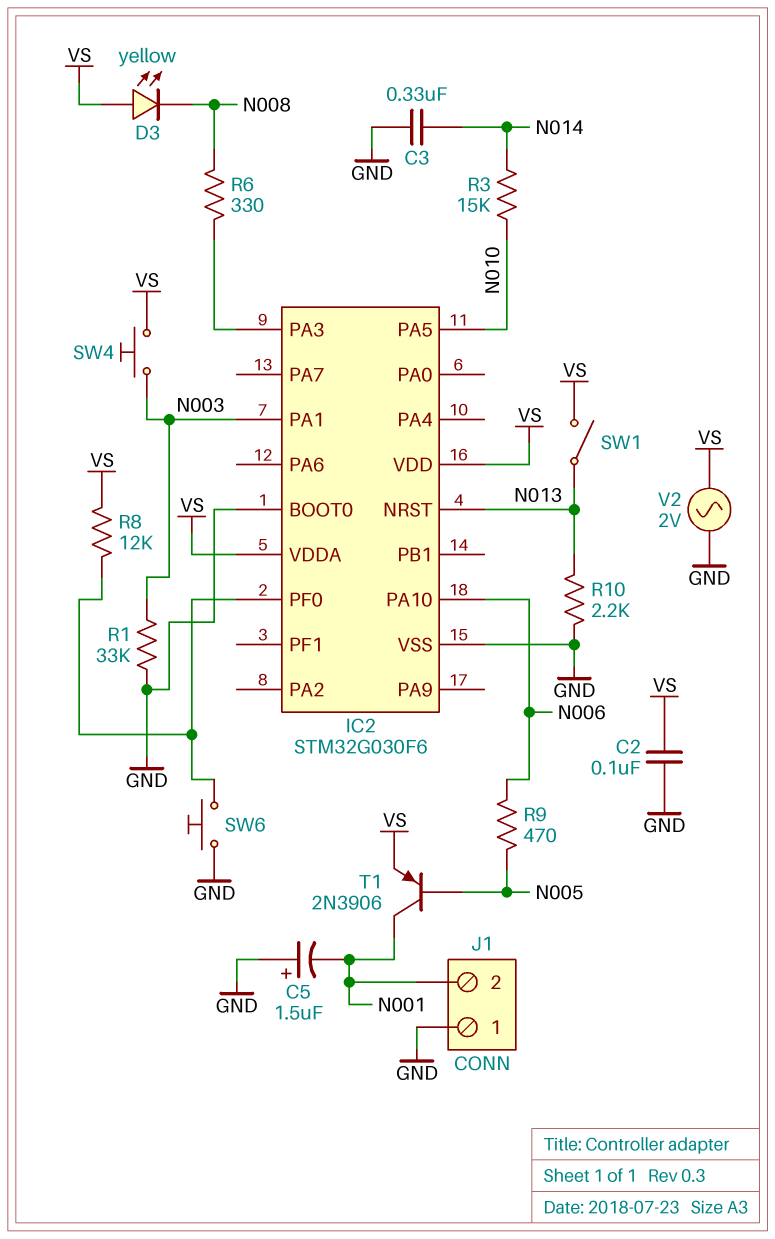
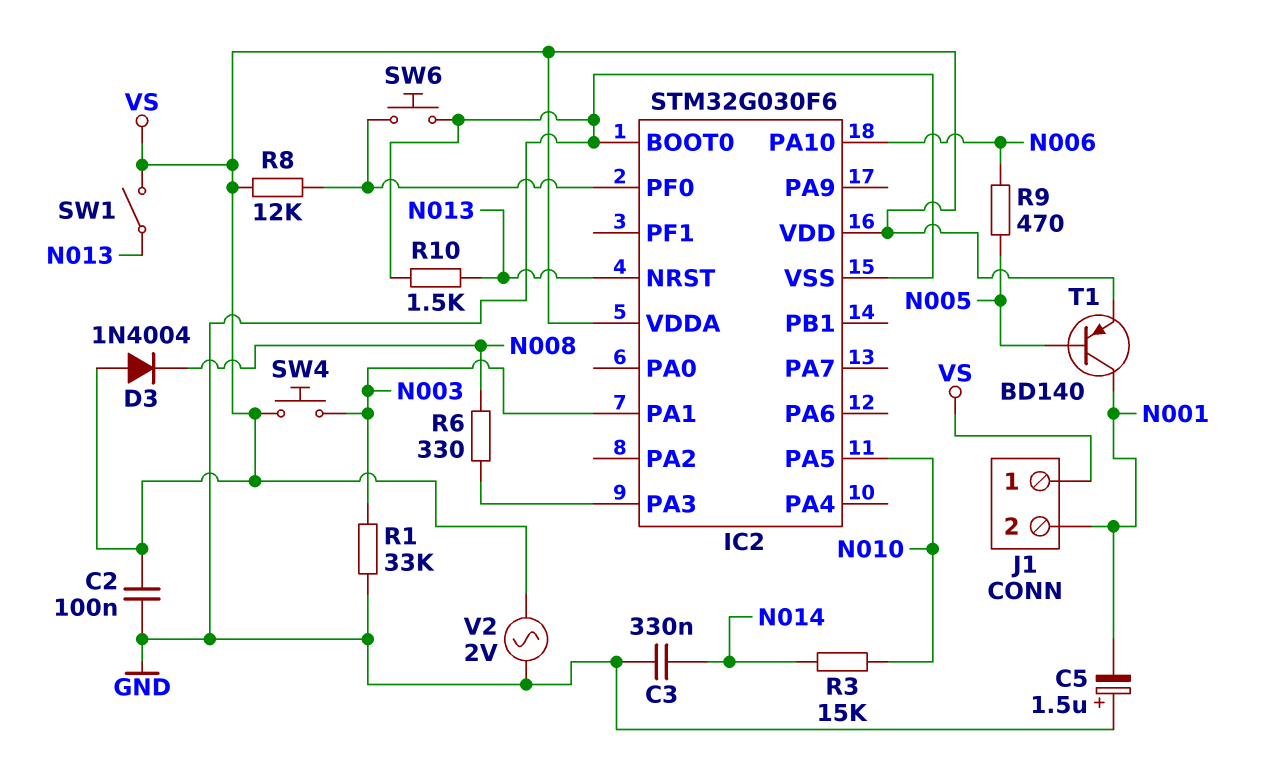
D3: LED yellow (A VS, K N008) -> diode 1N4004 (A VS, K N008)
J1 pin 1: GND -> VS
R10: 2.2k (GND, N013) -> 1.5k (GND, N013)
T1: PNP 2N3906 (B N005, C N001, E VS) -> PNP BD140 (B N005, C N001, E VS)

